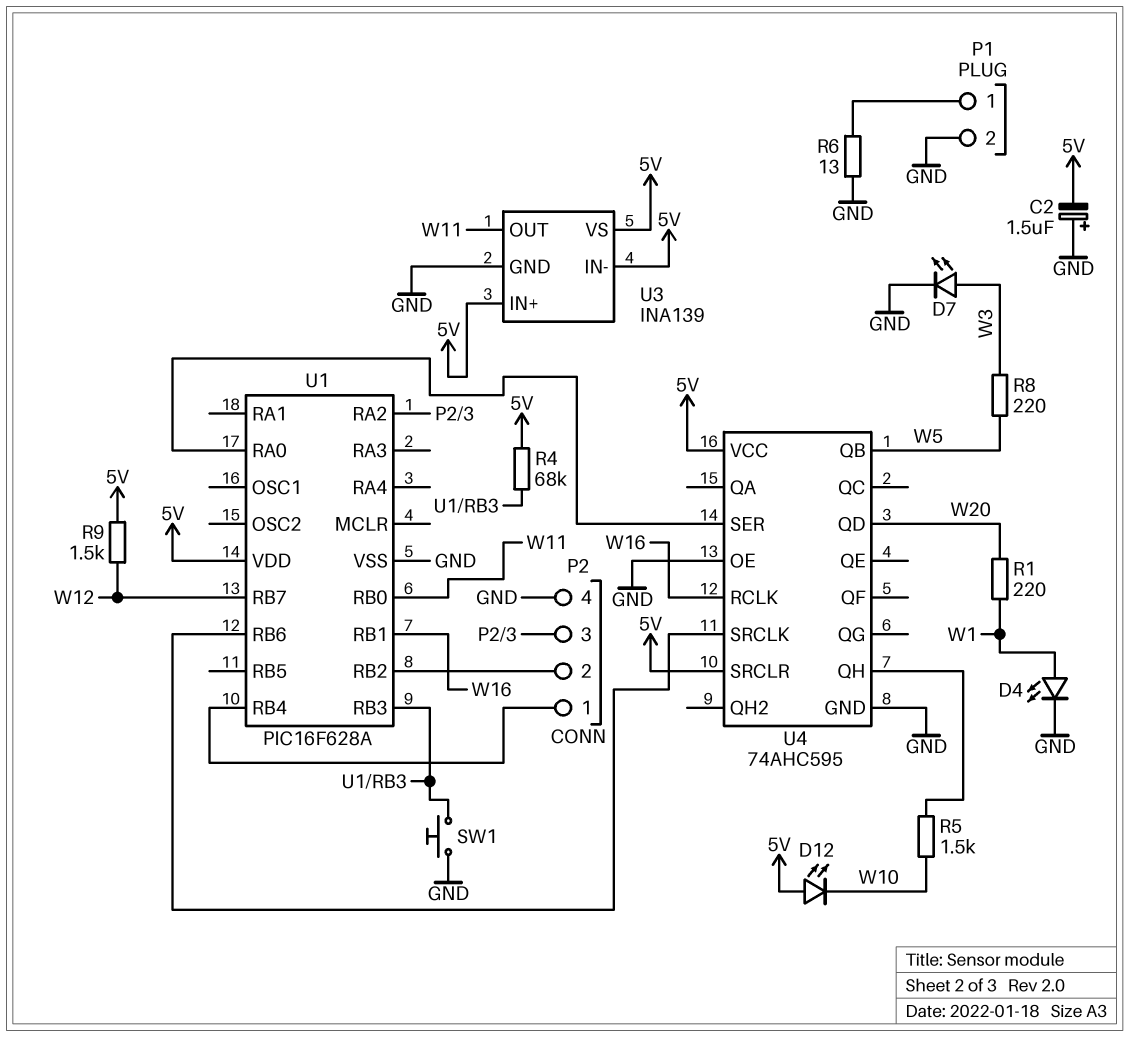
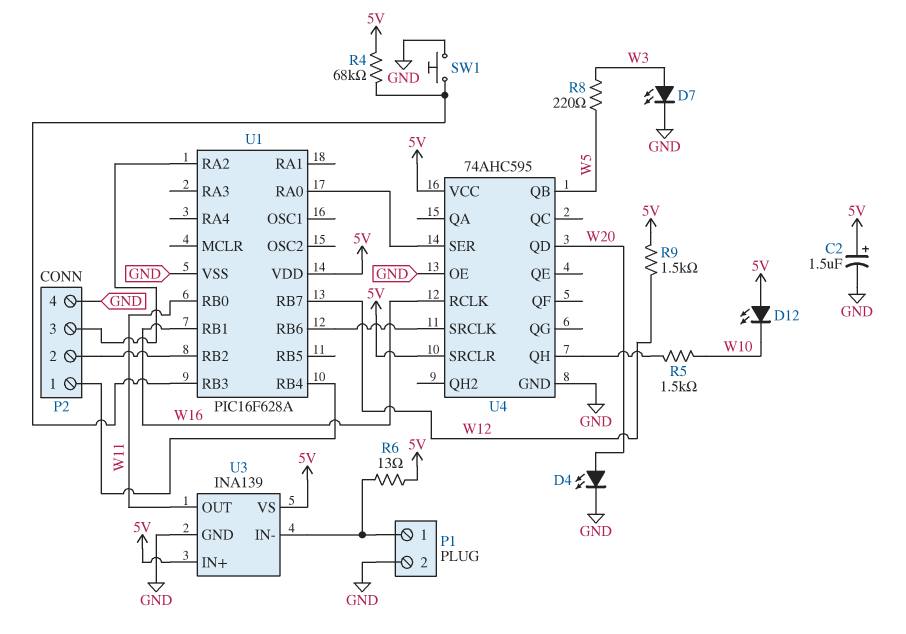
C2: 1.5uF (plus GND, minus 5V) -> 1.5uF (plus 5V, minus GND)
D4: LED (A W1, K GND) -> LED (A W20, K GND)
R1: 220 (W1, W20) -> none
R6: 13 (GND, P1/1) -> 13 (5V, P1/1)
U3 pin IN-: 5V -> P1/1

